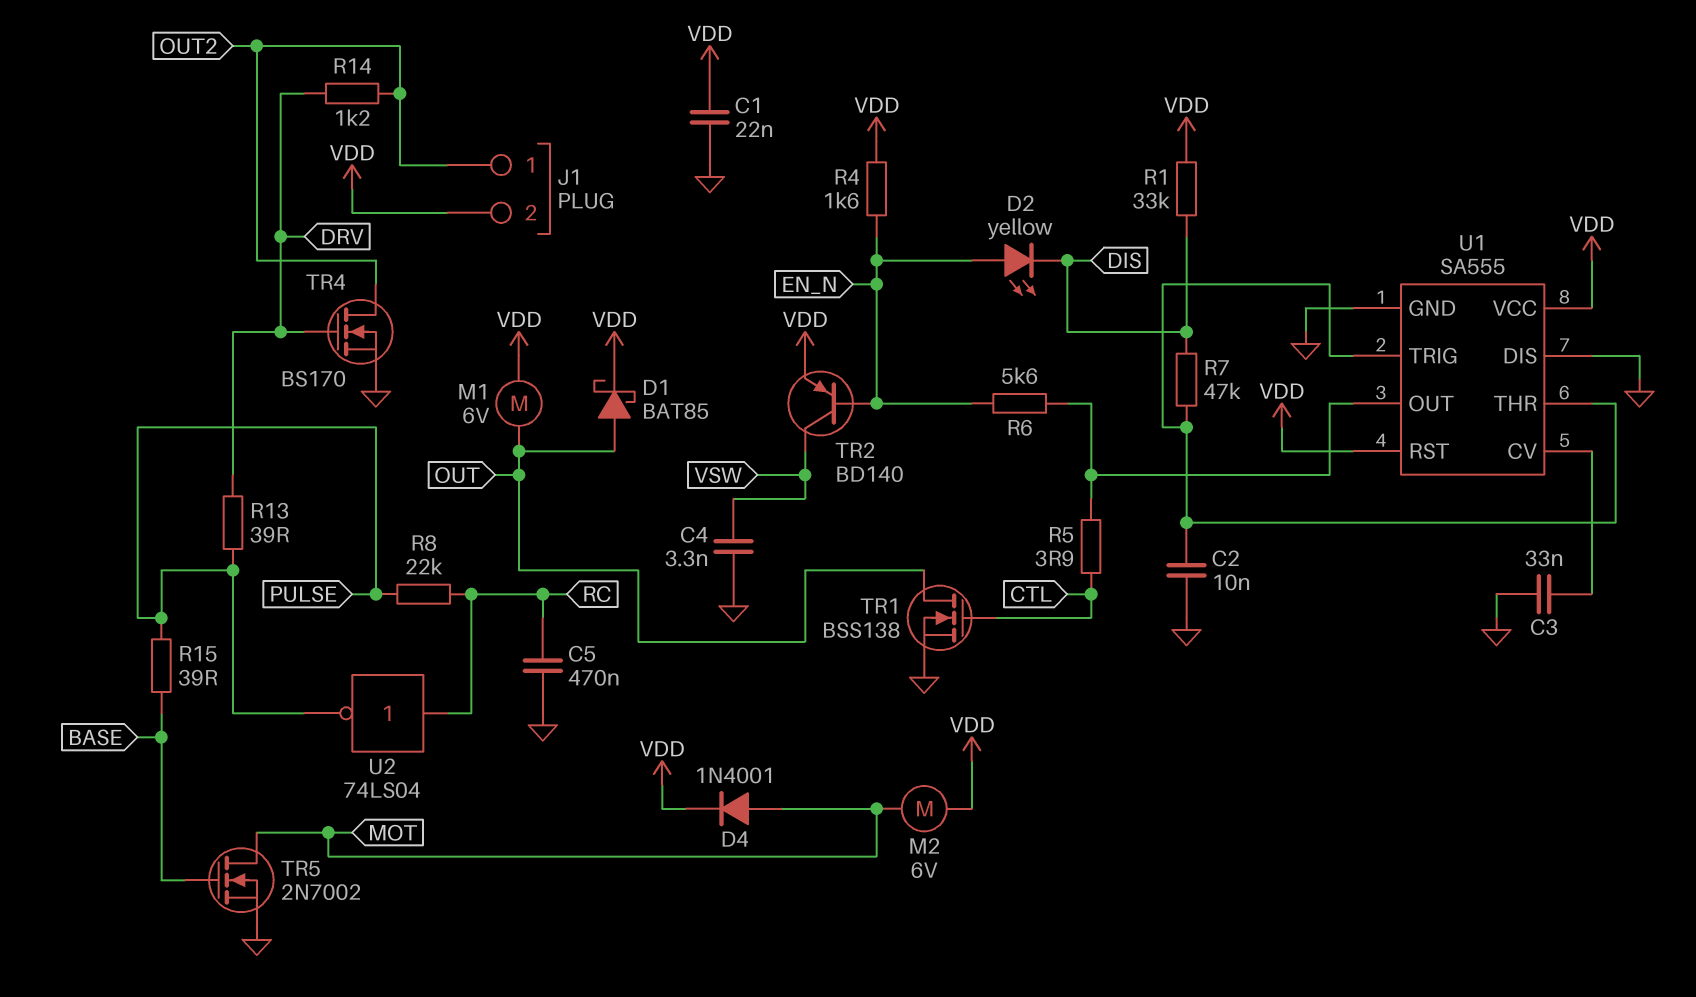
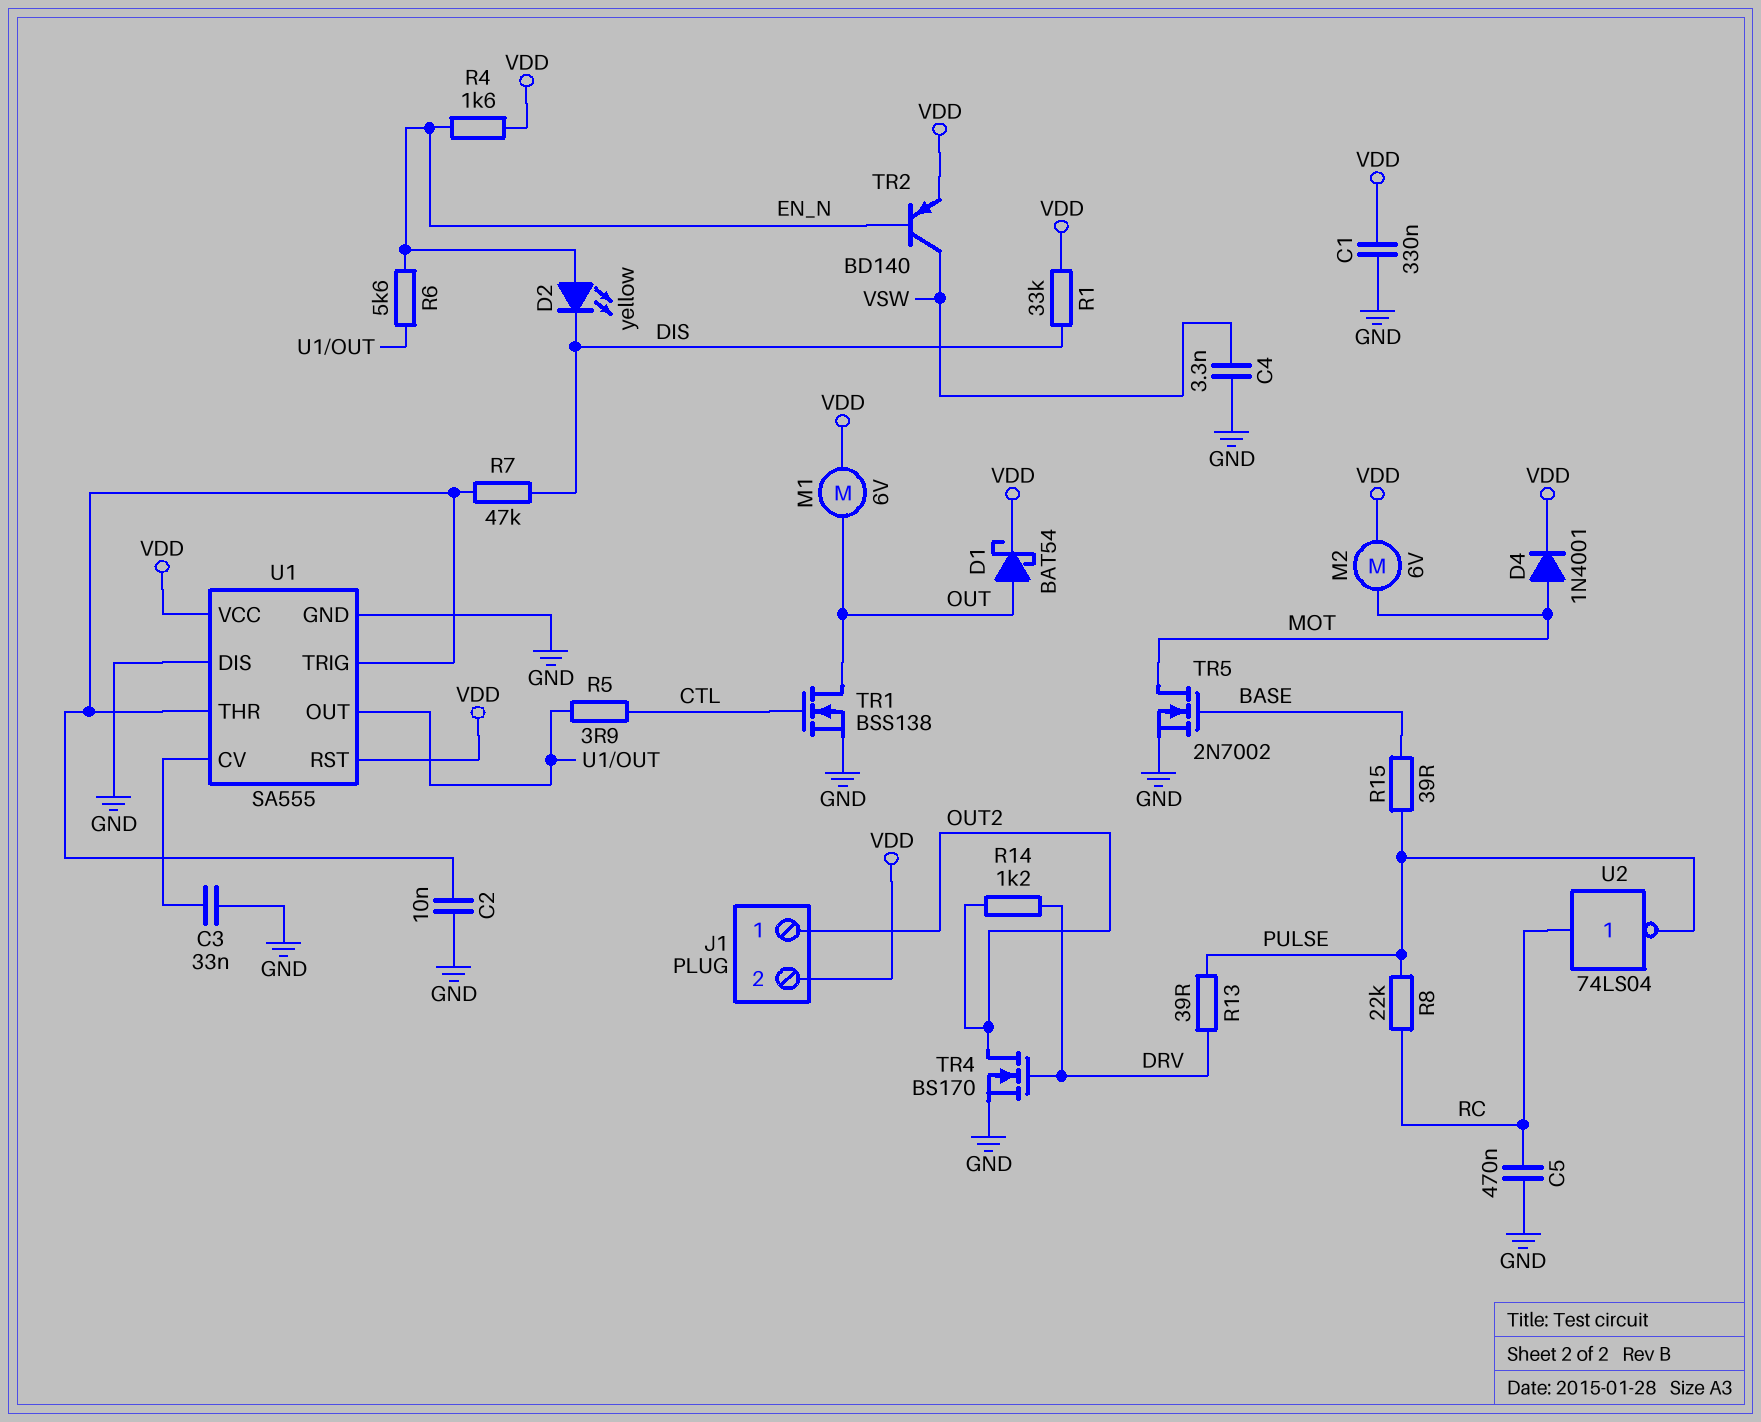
C1: 22nF (GND, VDD) -> 330nF (GND, VDD)
D1: schottky BAT85 (A OUT, K VDD) -> schottky BAT54 (A OUT, K VDD)

